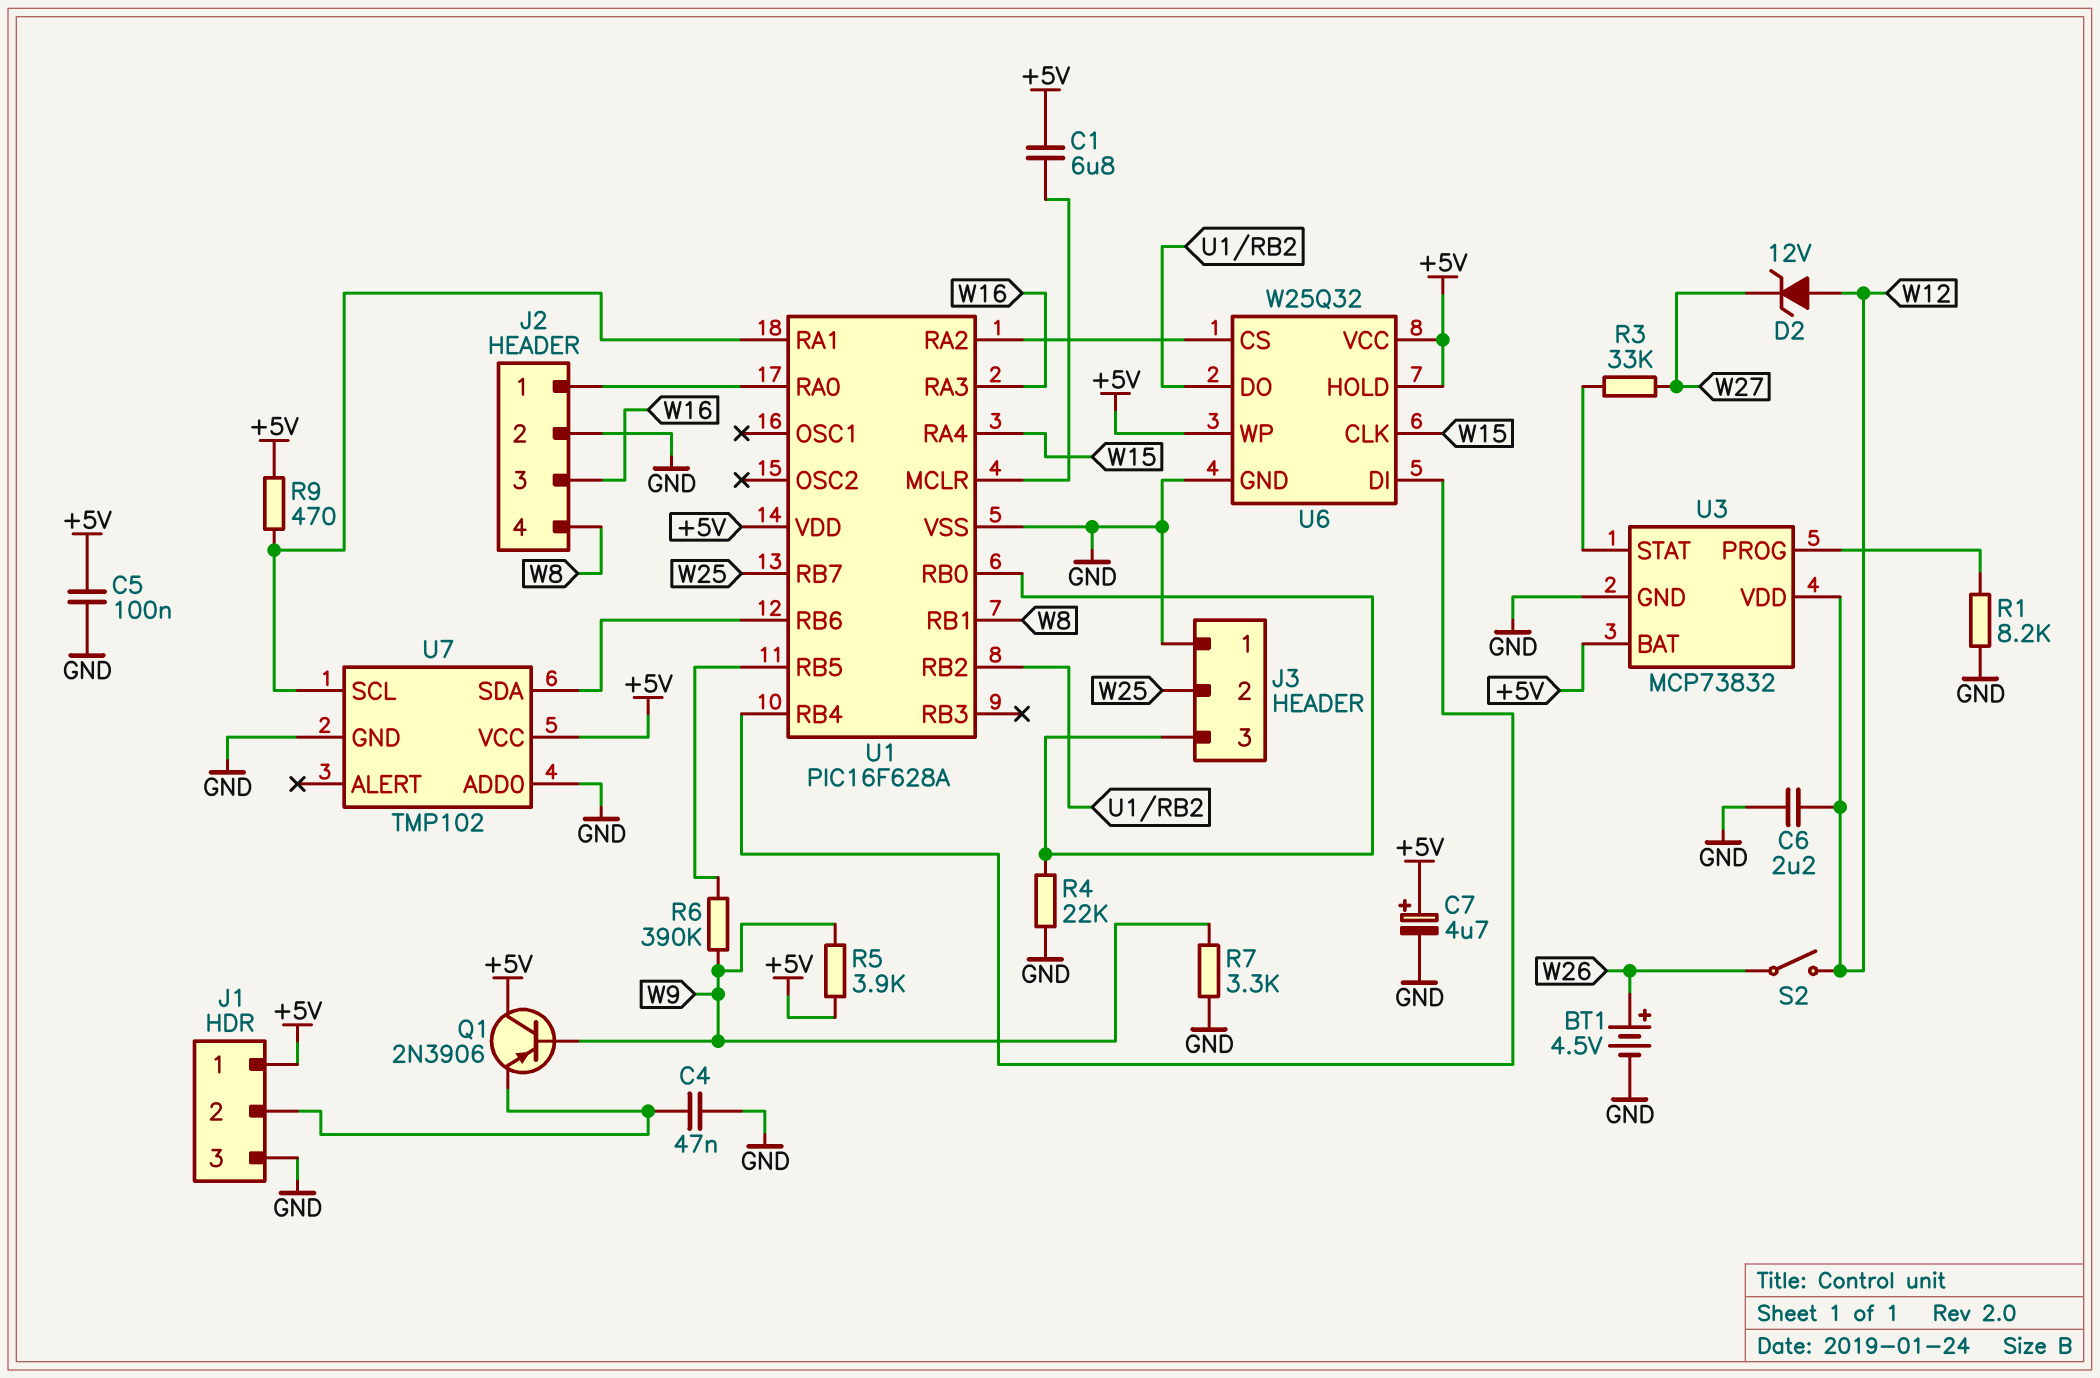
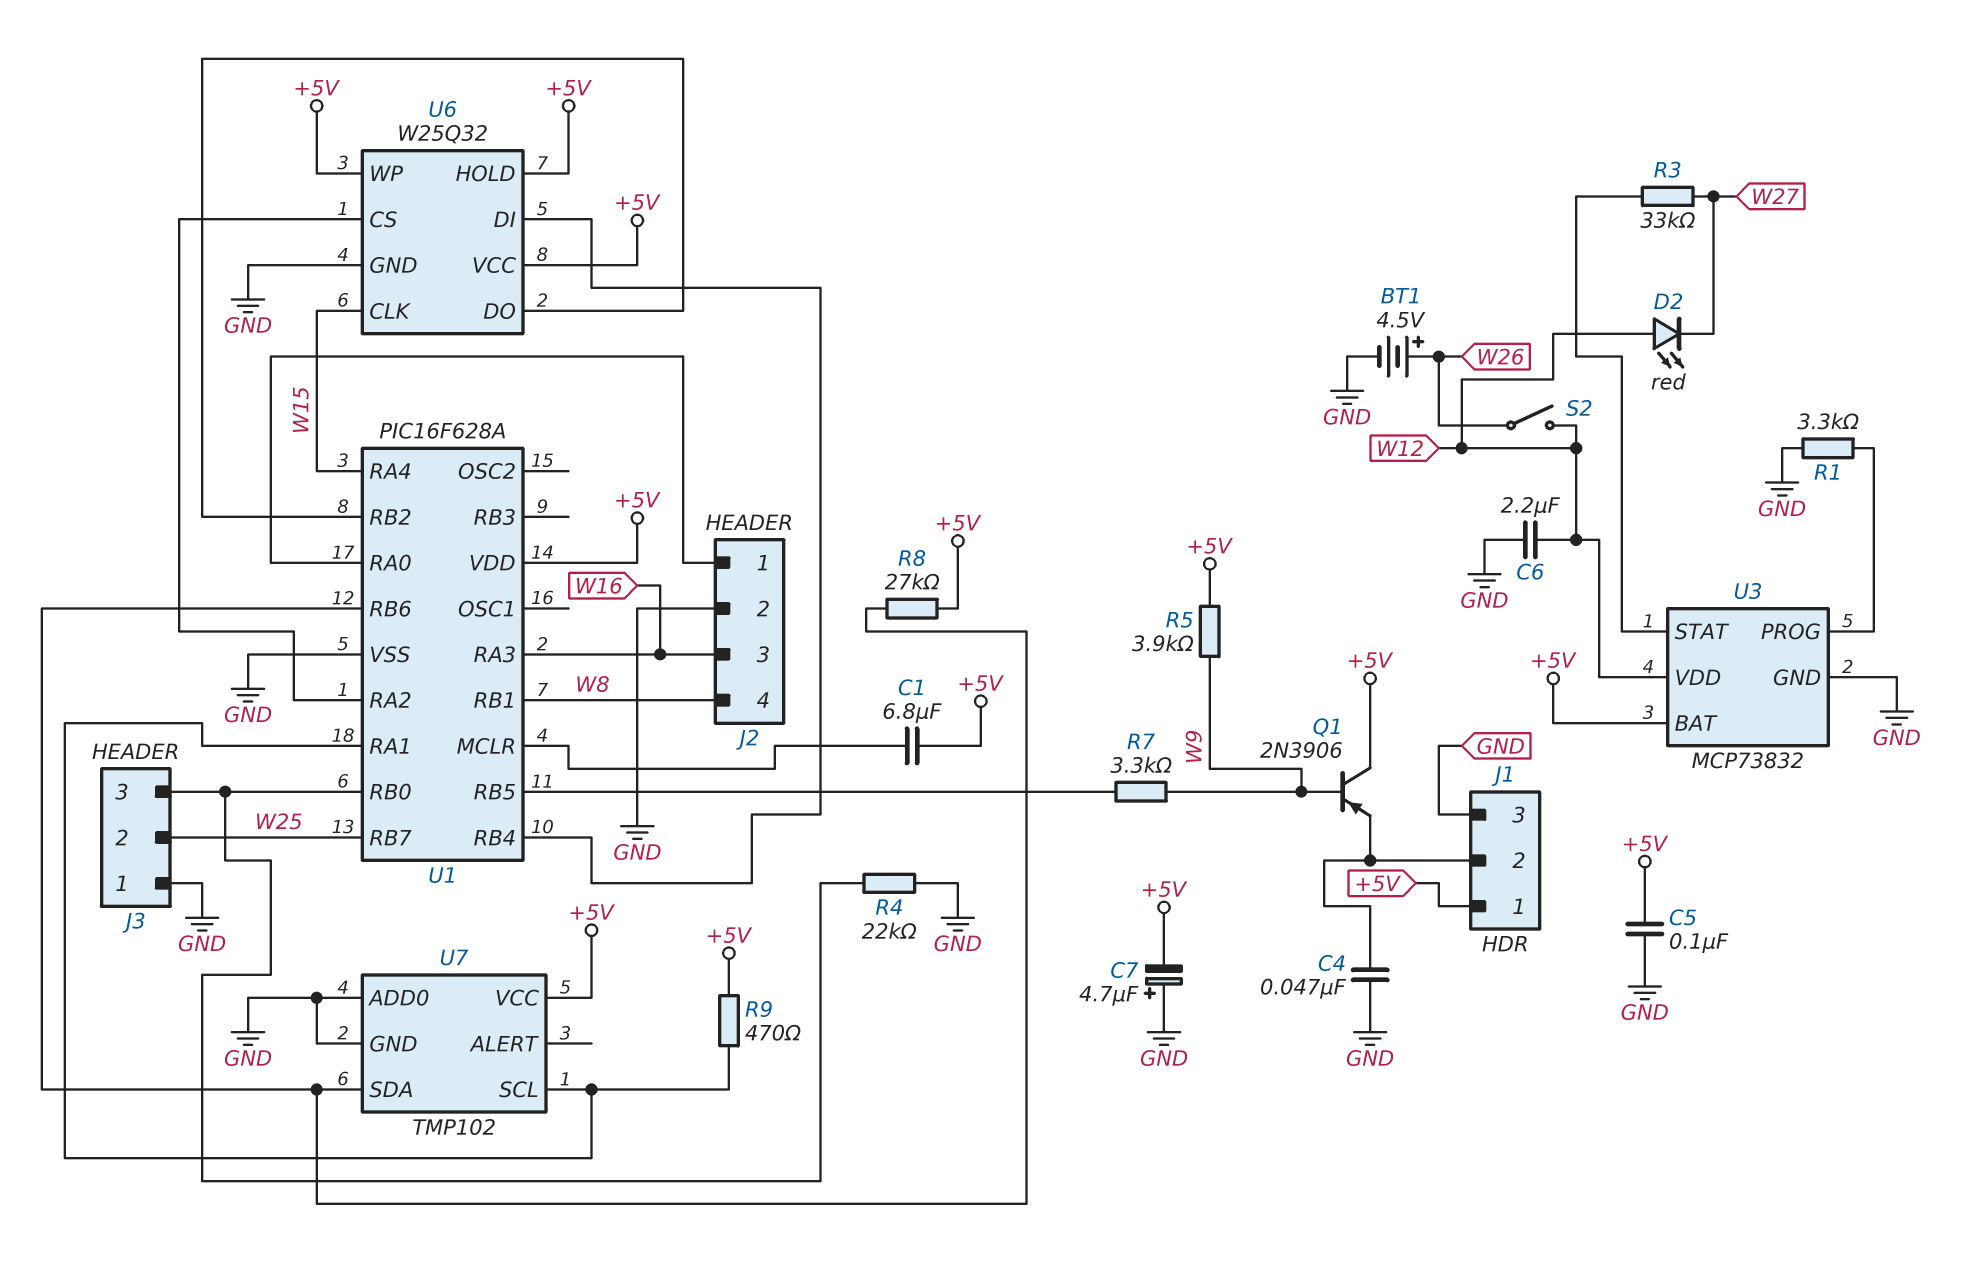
C7: 4.7uF (plus +5V, minus GND) -> 4.7uF (plus GND, minus +5V)
D2: zener 12V (A W12, K W27) -> LED red (A W12, K W27)
R1: 8.2k (GND, U3/PROG) -> 3.3k (GND, U3/PROG)
R6: 390k (U1/RB5, W9) -> none
R7: 3.3k (GND, W9) -> 3.3k (U1/RB5, W9)
R8: none -> 27k (+5V, U1/RB6)

